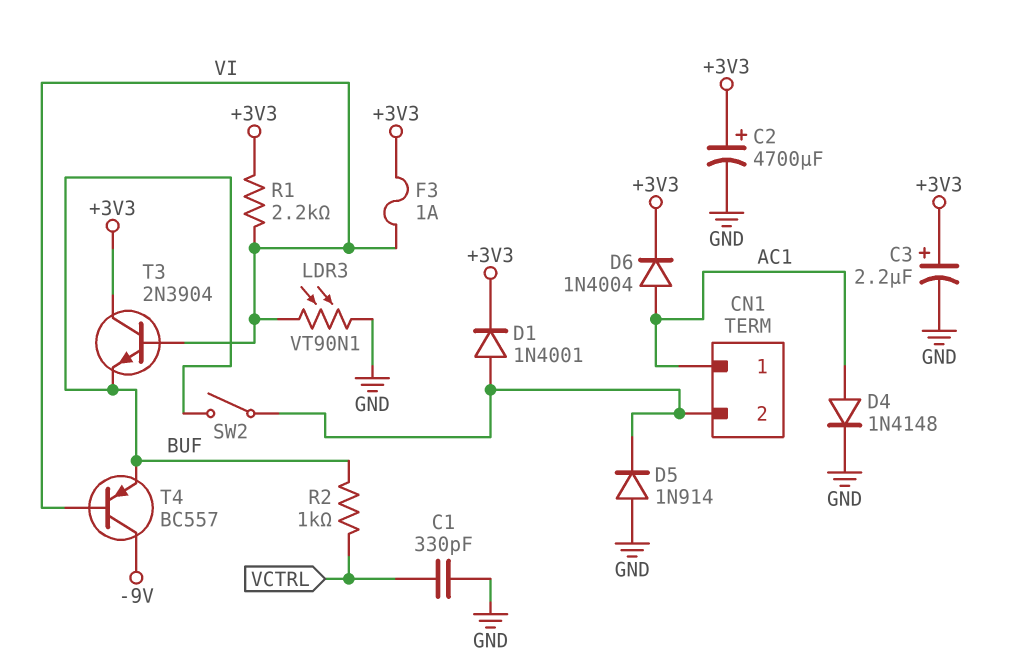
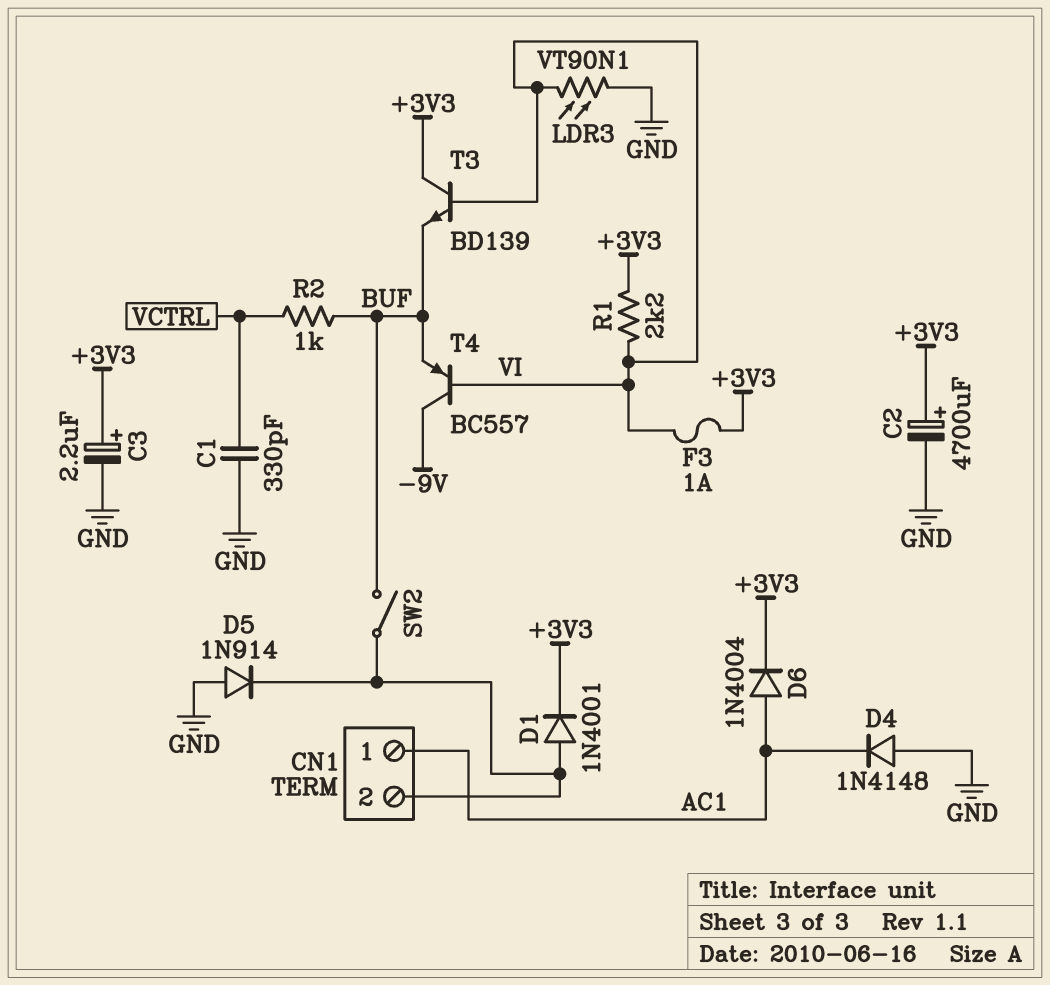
D4: diode 1N4148 (A AC1, K GND) -> diode 1N4148 (A GND, K AC1)
T3: NPN 2N3904 (B VI, C +3V3, E BUF) -> NPN BD139 (B VI, C +3V3, E BUF)

